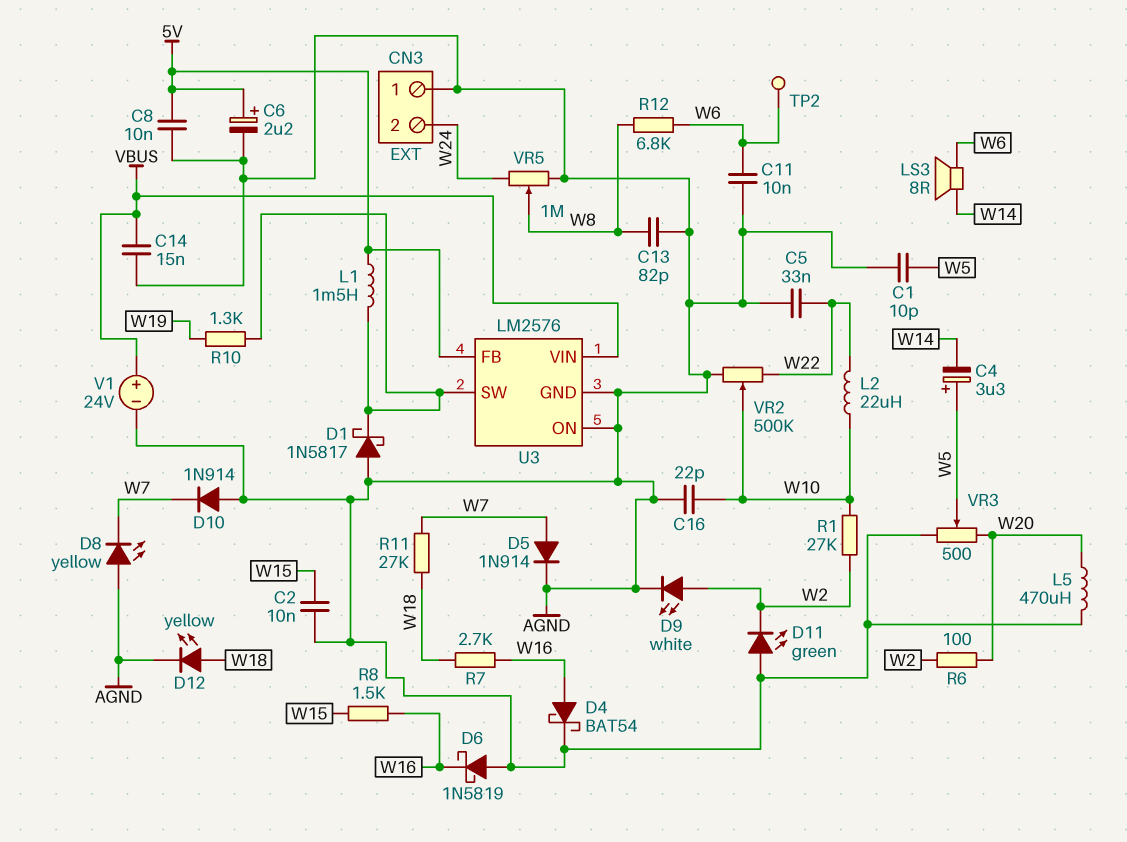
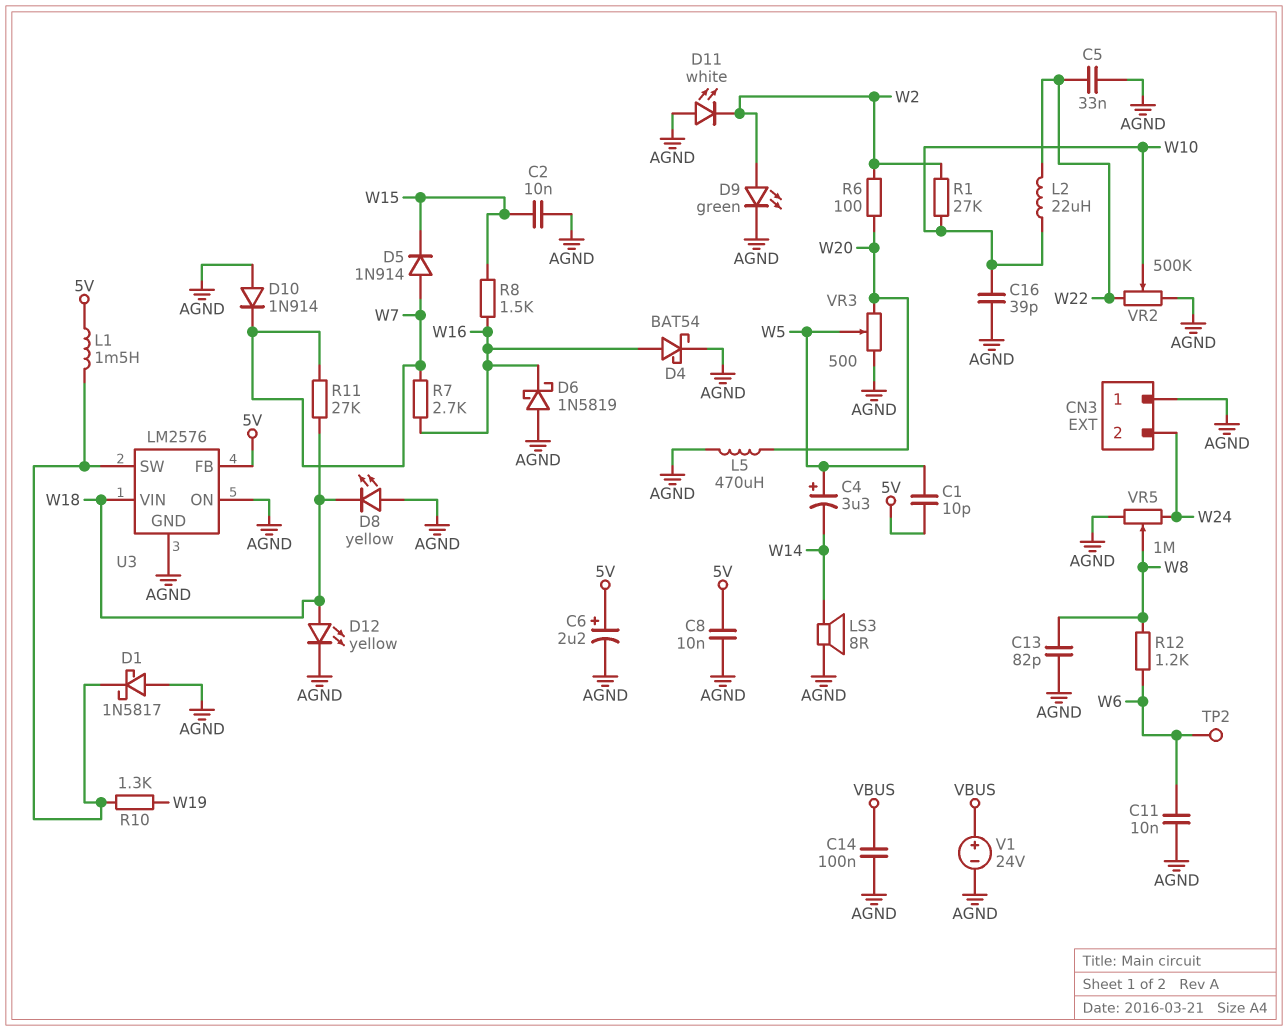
C1: 10pF (AGND, W5) -> 10pF (5V, W5)
C14: 15nF (AGND, VBUS) -> 100nF (AGND, VBUS)
C16: 22pF (AGND, W10) -> 39pF (AGND, W10)
D5: diode 1N914 (A W7, K AGND) -> diode 1N914 (A W7, K W15)
D8: LED yellow (A AGND, K W7) -> LED yellow (A AGND, K W18)
D9: LED white (A W2, K AGND) -> LED green (A W2, K AGND)
D11: LED green (A AGND, K W2) -> LED white (A AGND, K W2)
LS3: speaker 8R (W6, W14) -> speaker 8R (AGND, W14)
R7: 2.7k (W16, W18) -> 2.7k (W7, W16)
R12: 6.8k (W6, W8) -> 1.2k (W6, W8)
U3 pin VIN: VBUS -> W18

